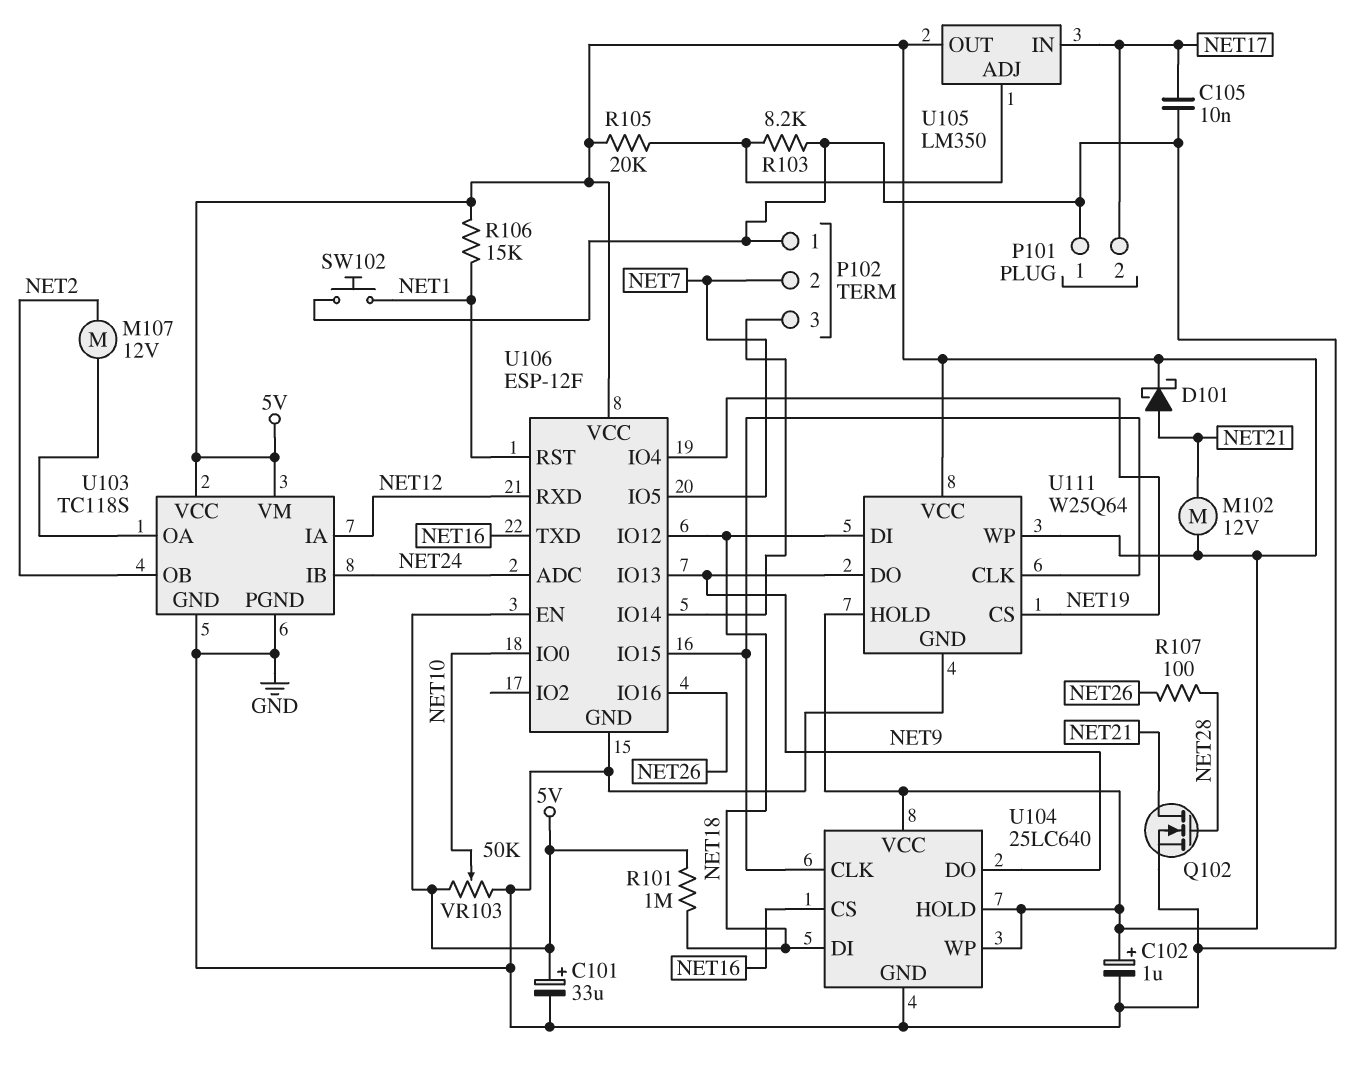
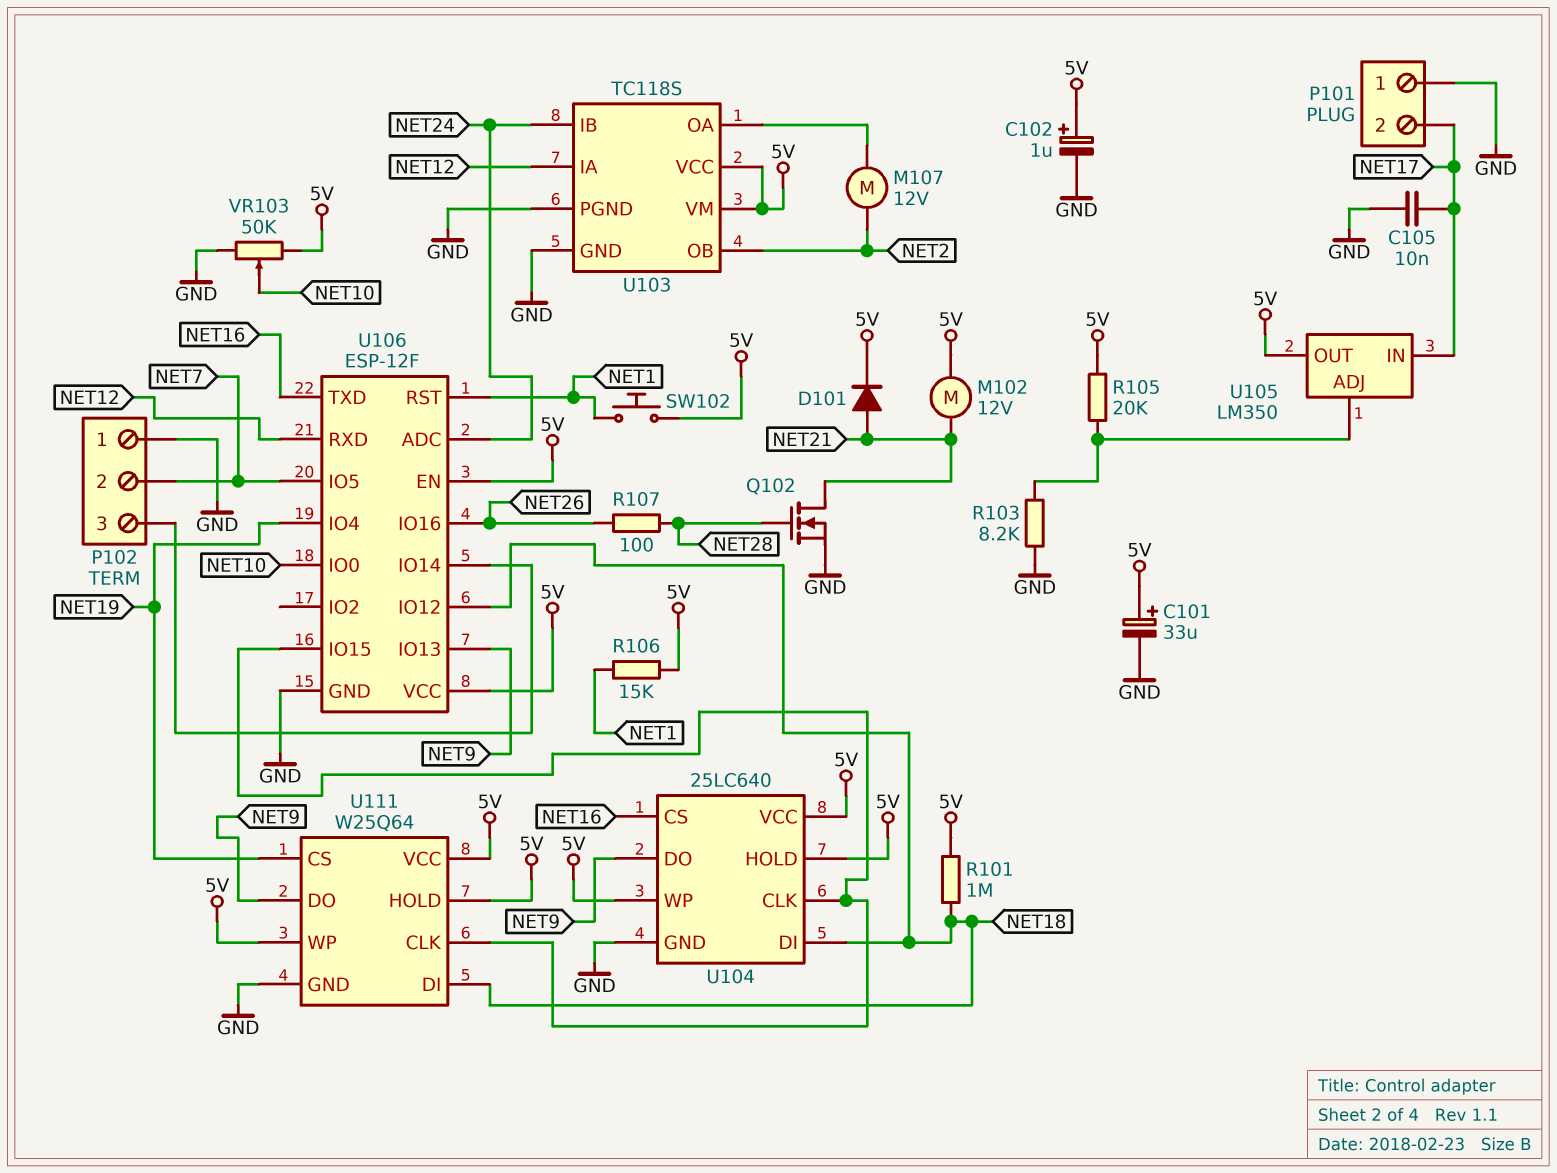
D101: schottky (A NET21, K 5V) -> diode (A NET21, K 5V)
SW102: button (GND, NET1) -> button (5V, NET1)

